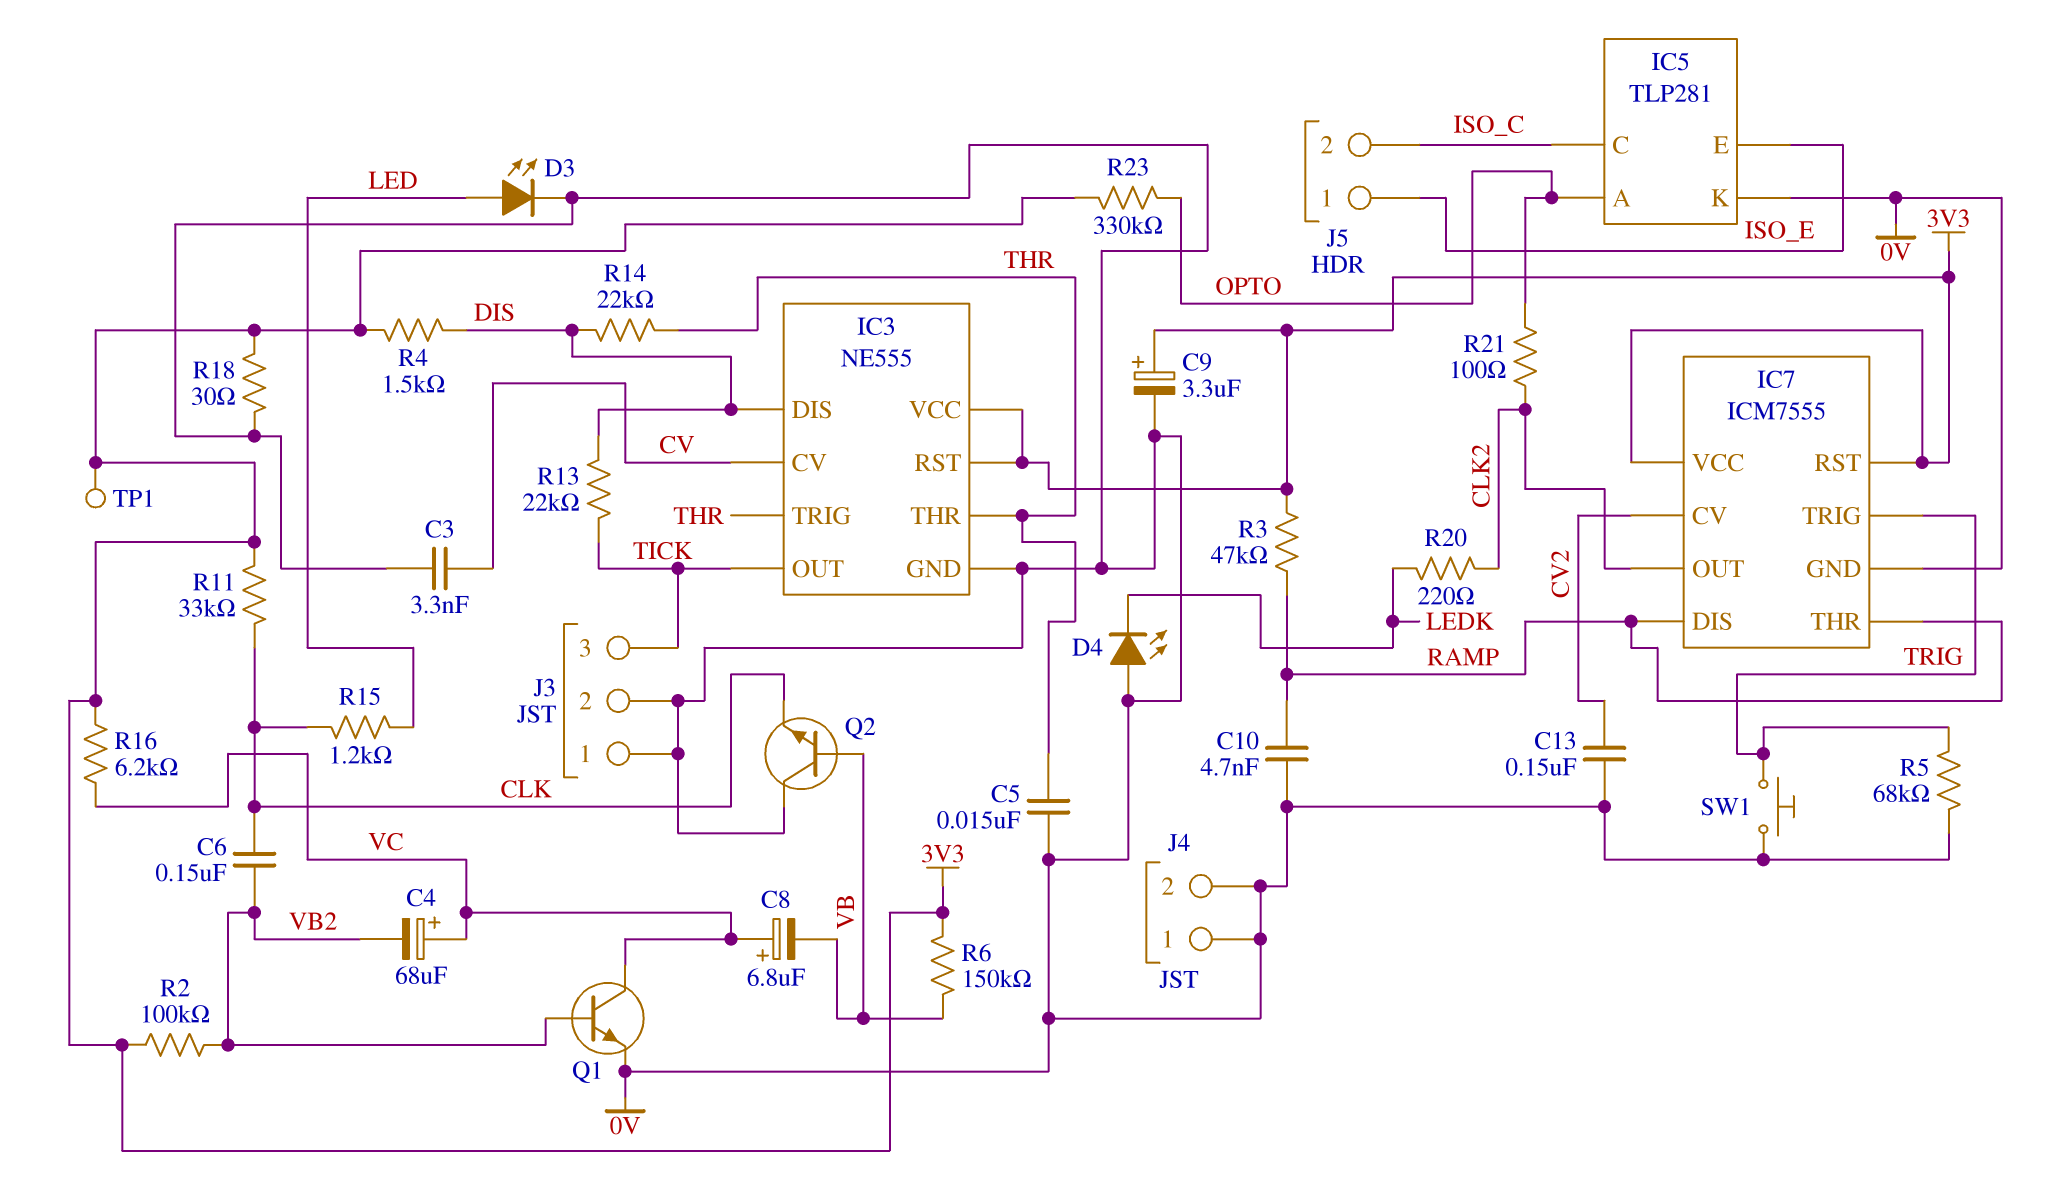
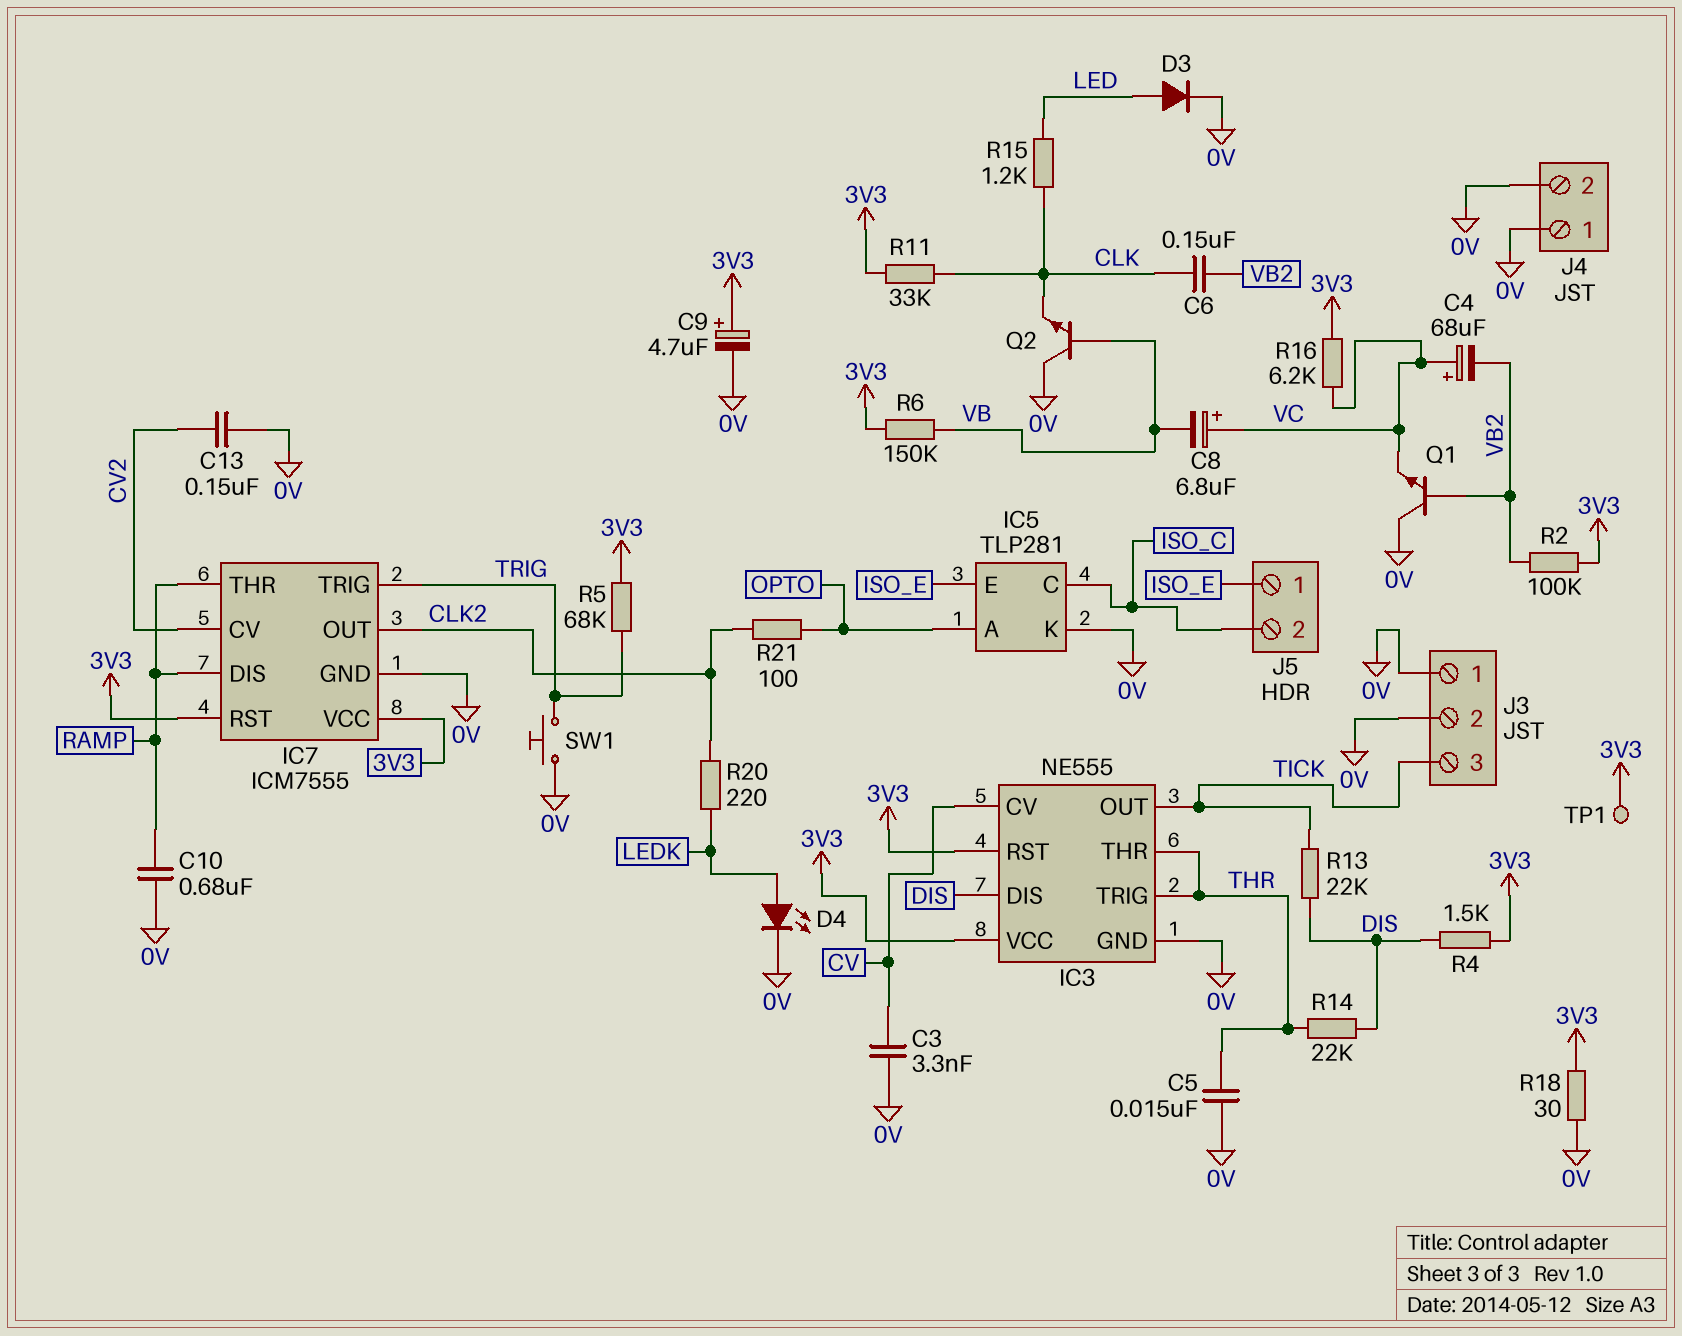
C9: 3.3uF (plus 3V3, minus 0V) -> 4.7uF (plus 3V3, minus 0V)
C10: 4.7nF (0V, RAMP) -> 680nF (0V, RAMP)
D3: LED (A LED, K 0V) -> diode (A LED, K 0V)
D4: LED (A 0V, K LEDK) -> LED (A LEDK, K 0V)
Q1: NPN (B VB2, C VC, E 0V) -> NPN (B VB2, C 0V, E VC)
R3: 47k (3V3, RAMP) -> none
R5: 68k (0V, TRIG) -> 68k (3V3, TRIG)
R23: 330k (3V3, OPTO) -> none

